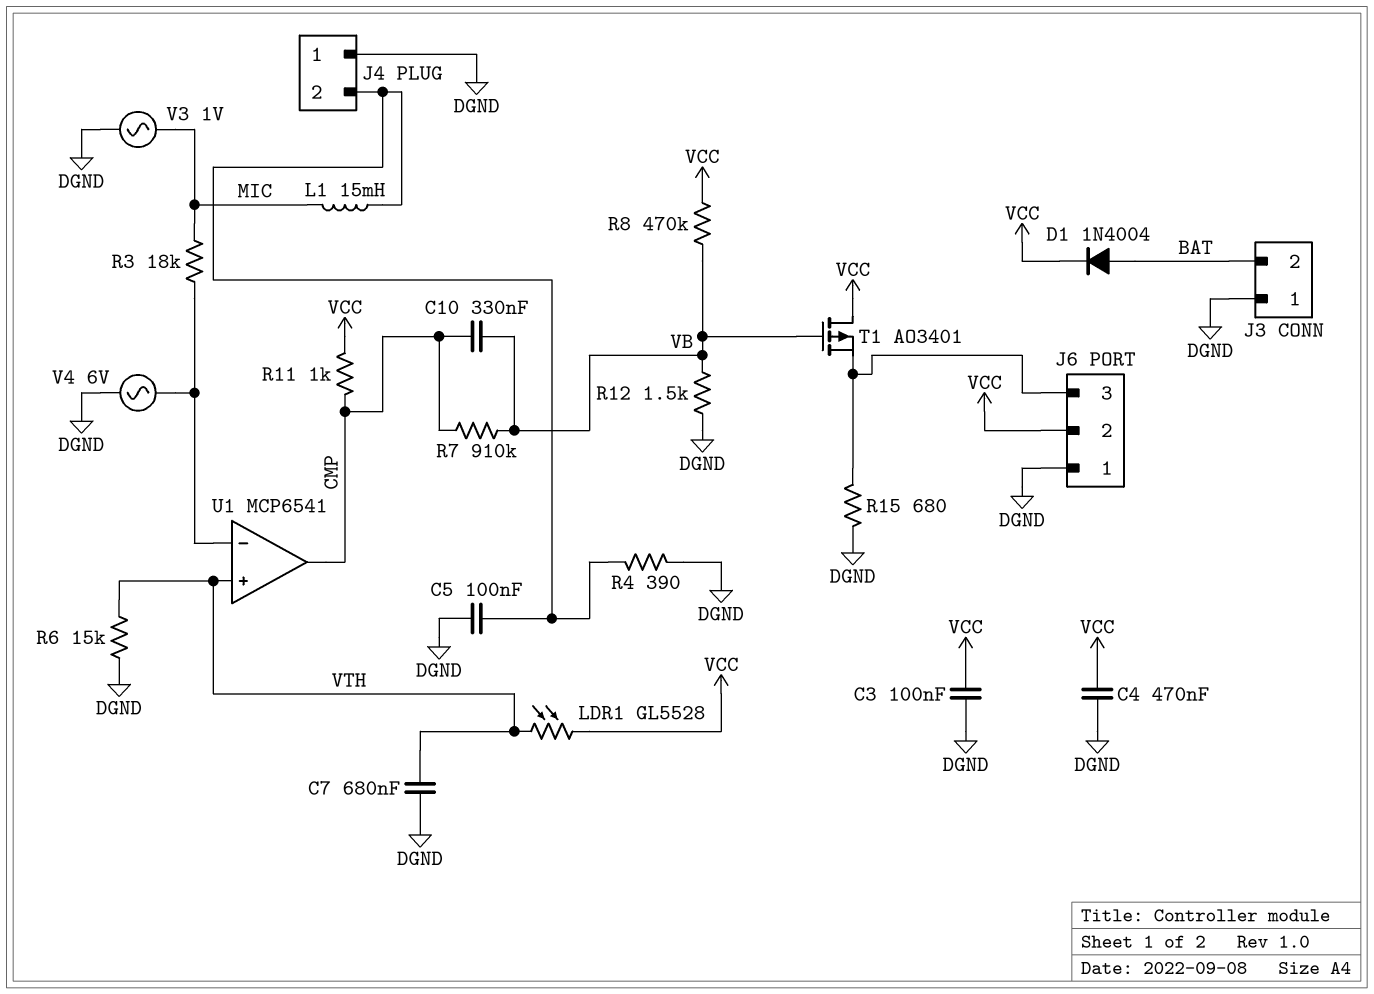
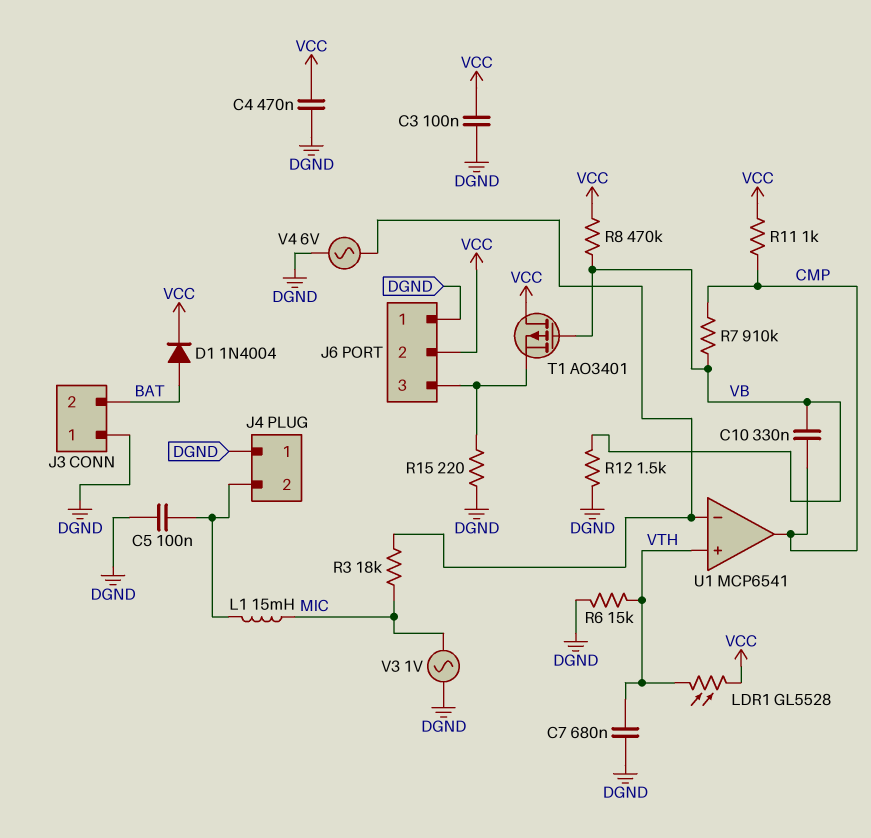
R4: 390 (DGND, J4/2) -> none
R15: 680 (DGND, J6/3) -> 220 (DGND, J6/3)

